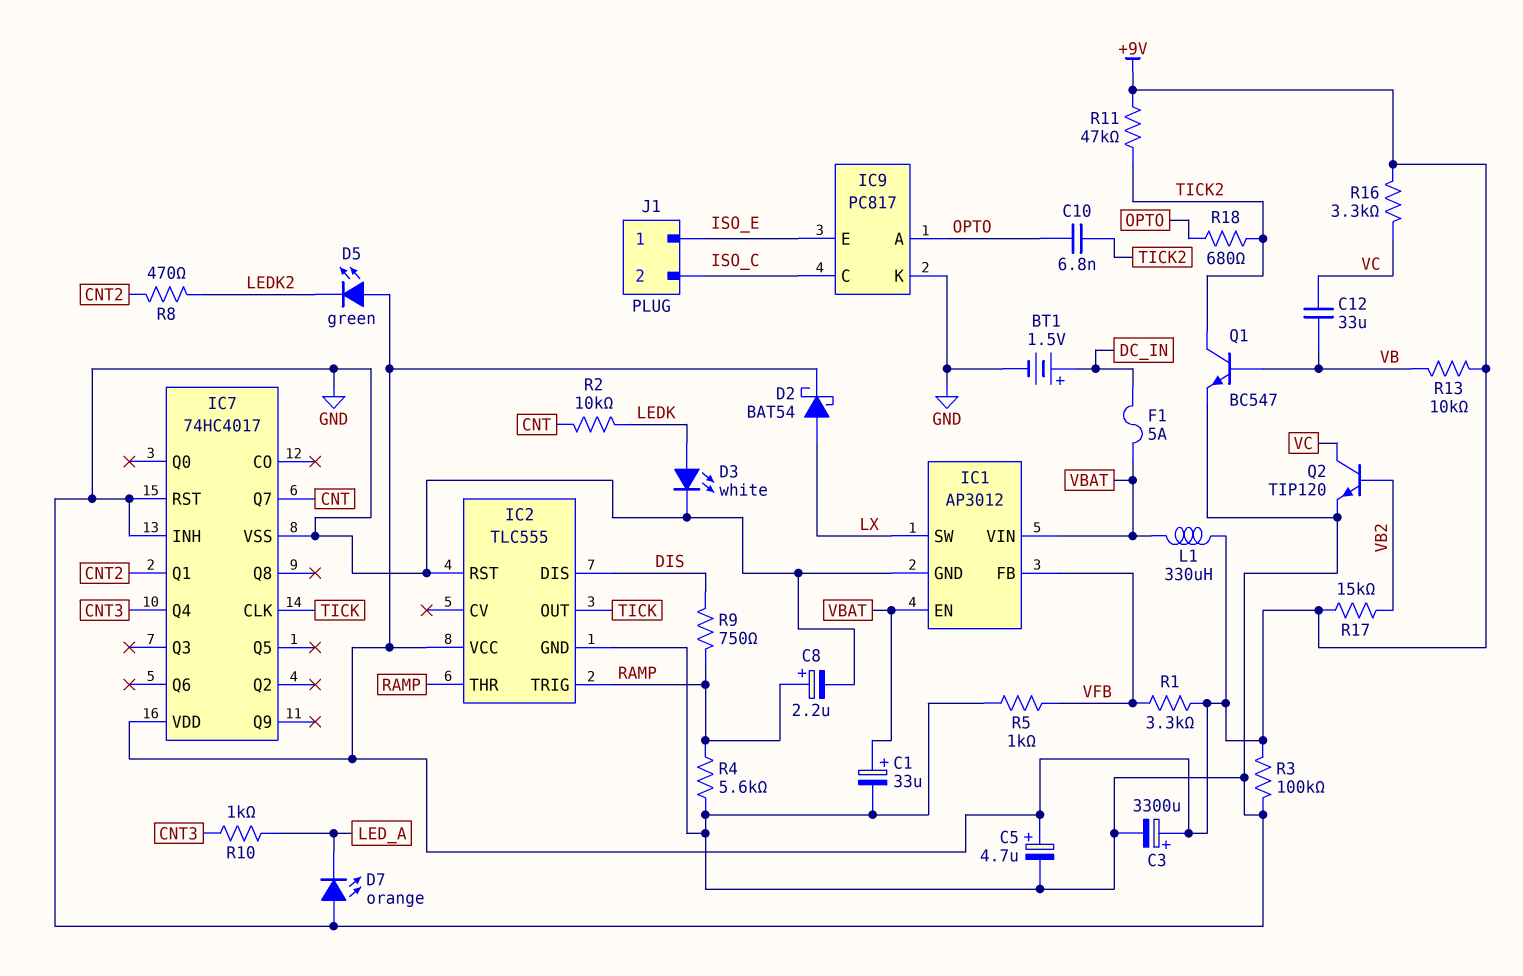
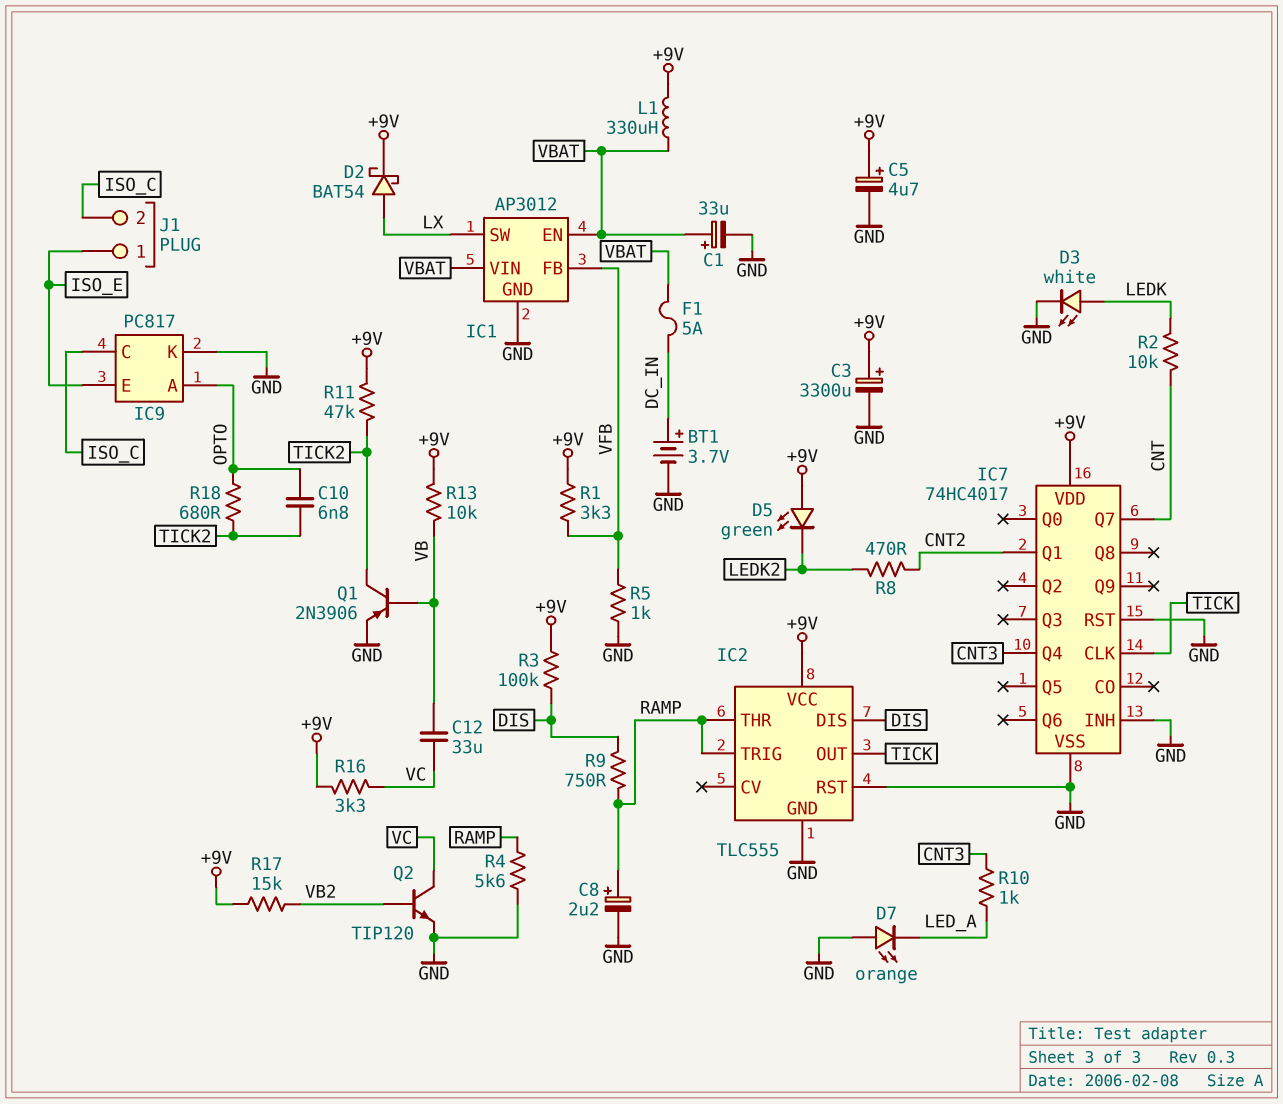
BT1: 1.5V (plus DC_IN, minus GND) -> 3.7V (plus DC_IN, minus GND)
Q1: NPN BC547 (B VB, C TICK2, E GND) -> PNP 2N3906 (B VB, C TICK2, E GND)
R3: 100k (+9V, GND) -> 100k (+9V, DIS)

